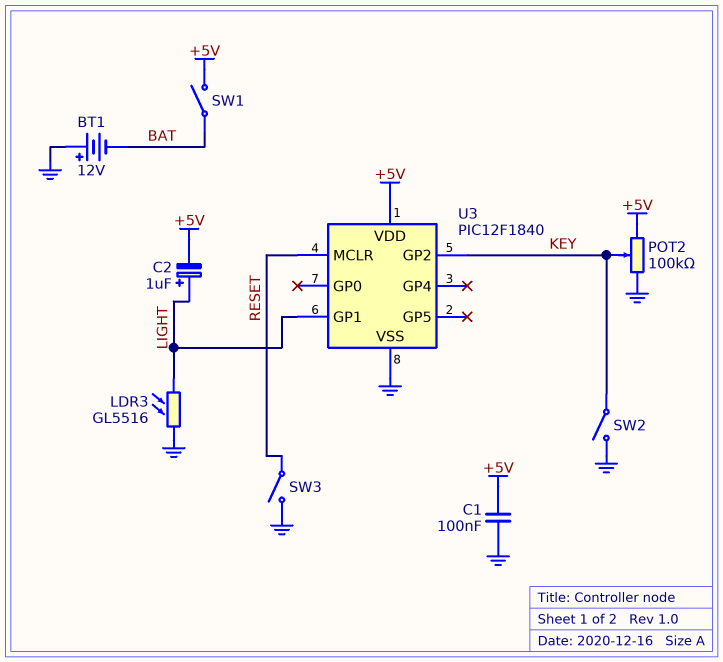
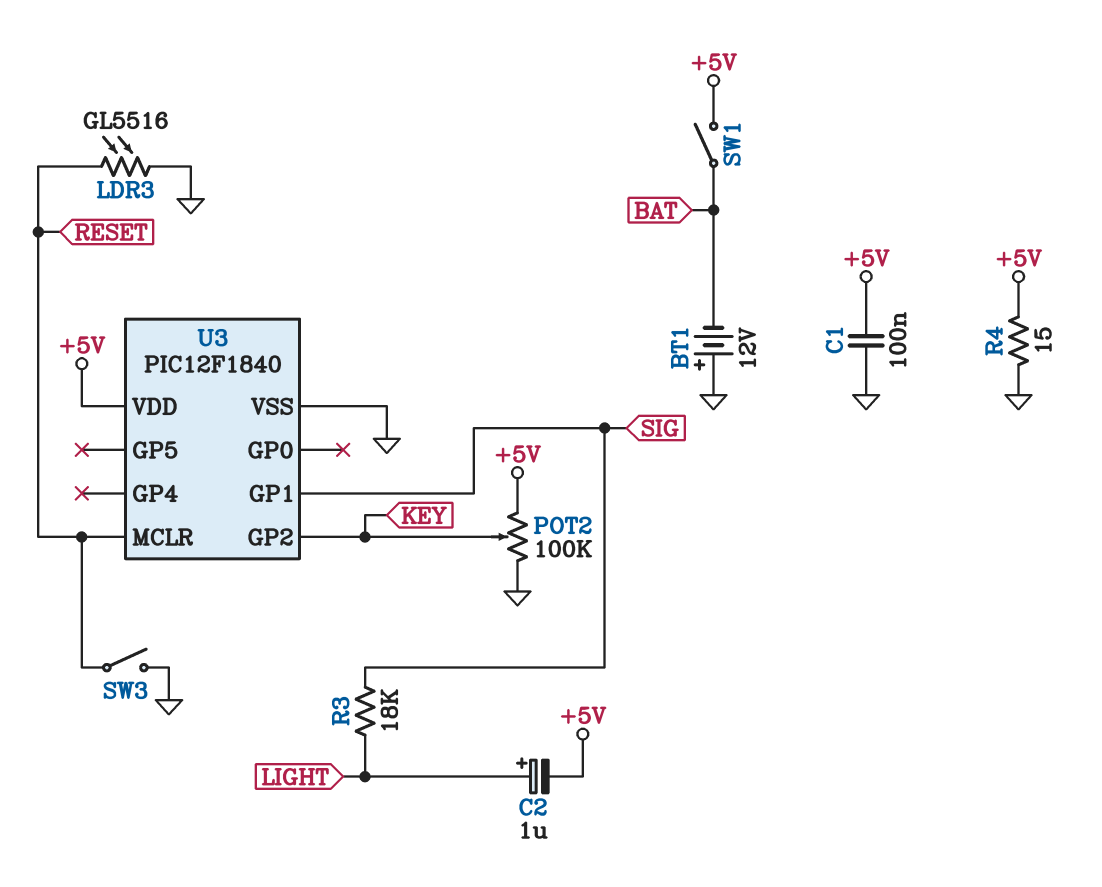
LDR3: GL5516 (GND, LIGHT) -> GL5516 (GND, RESET)
R3: none -> 18k (LIGHT, SIG)
R4: none -> 15 (+5V, GND)
SW2: switch (GND, KEY) -> none
U3 pin GP1: LIGHT -> SIG

